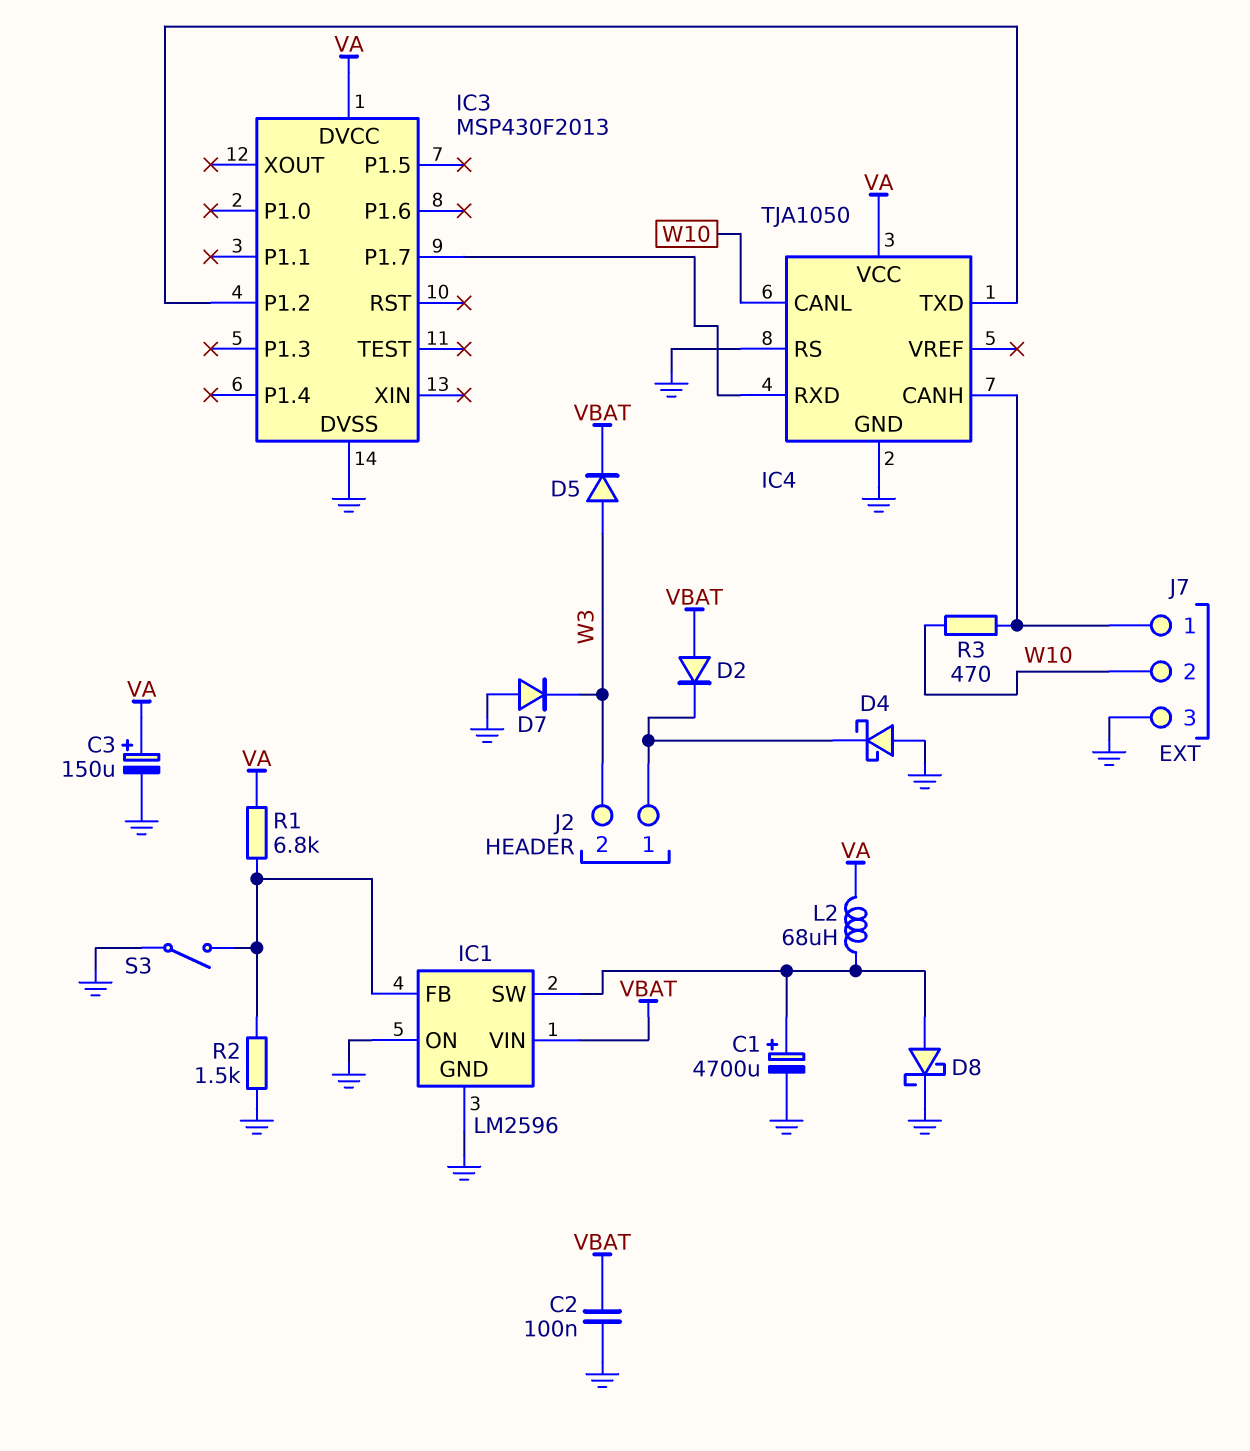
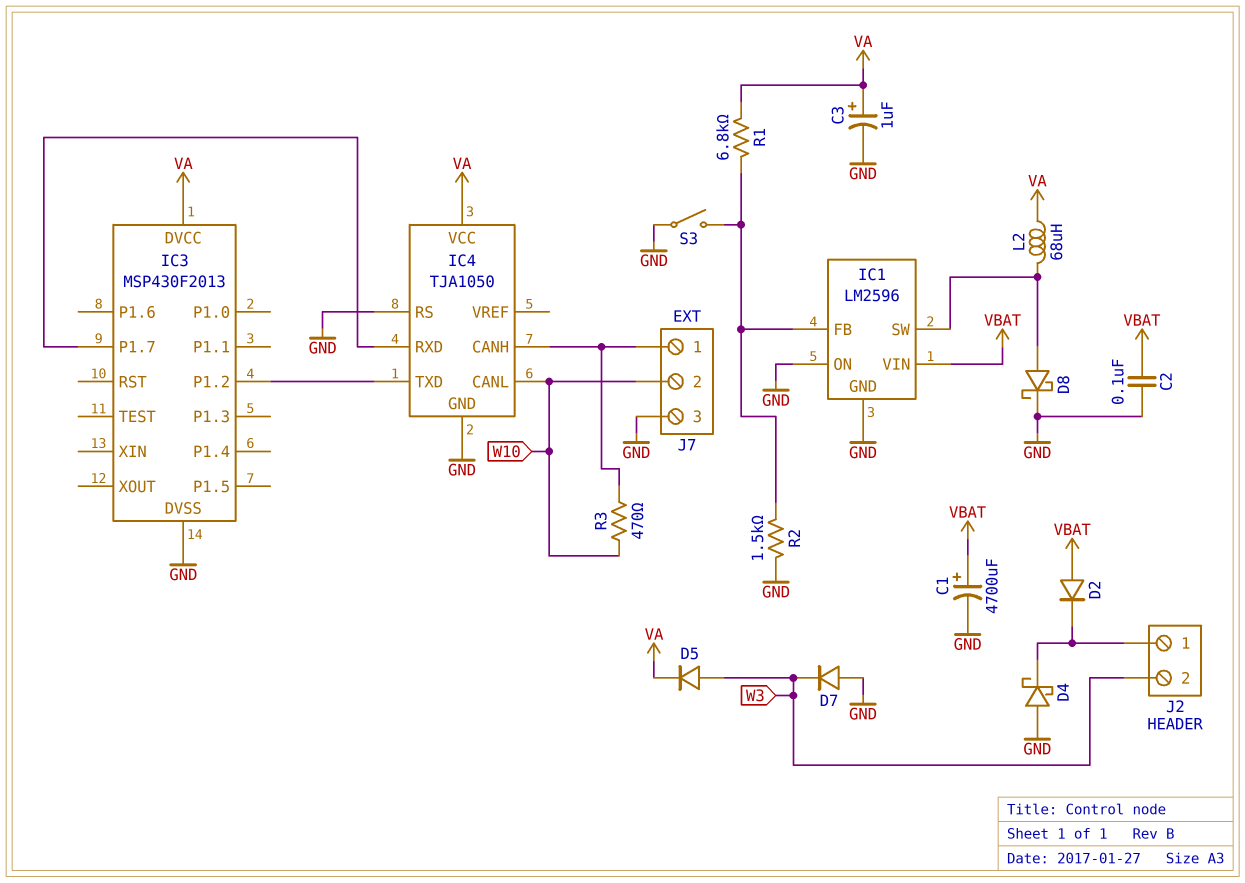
C1: 4700uF (plus IC1/SW, minus GND) -> 4700uF (plus VBAT, minus GND)
C3: 150uF (plus VA, minus GND) -> 1uF (plus VA, minus GND)
D5: diode (A W3, K VBAT) -> diode (A W3, K VA)

